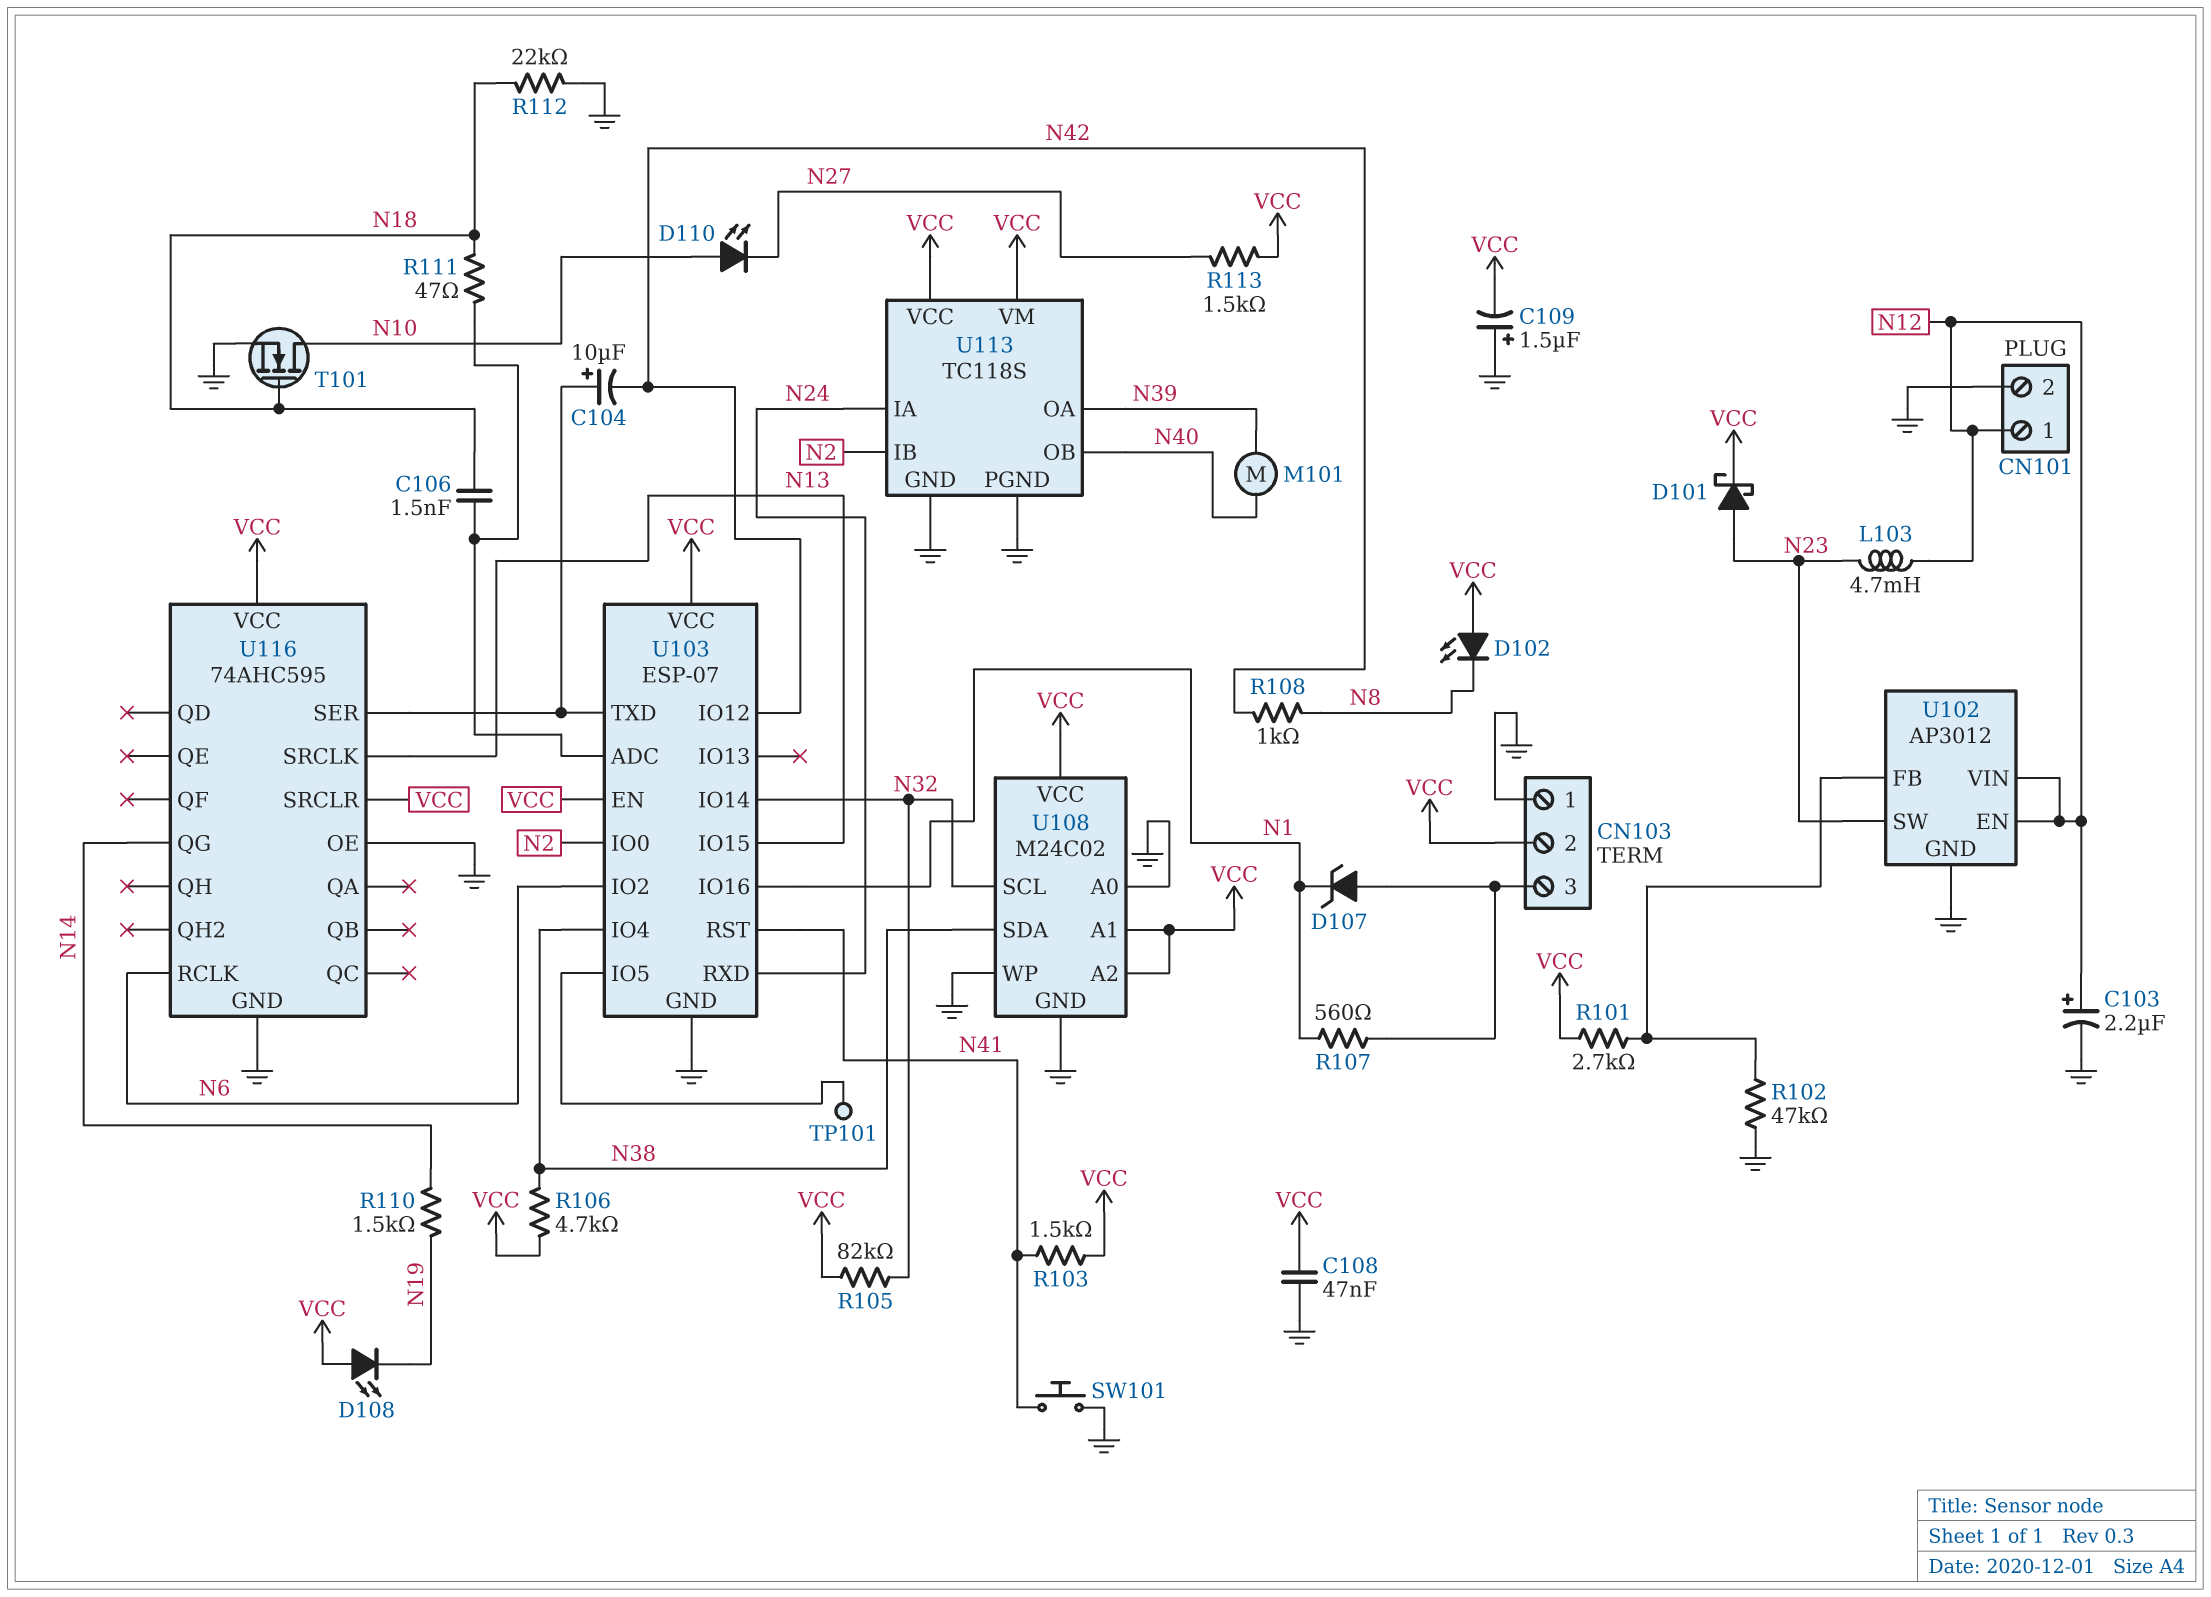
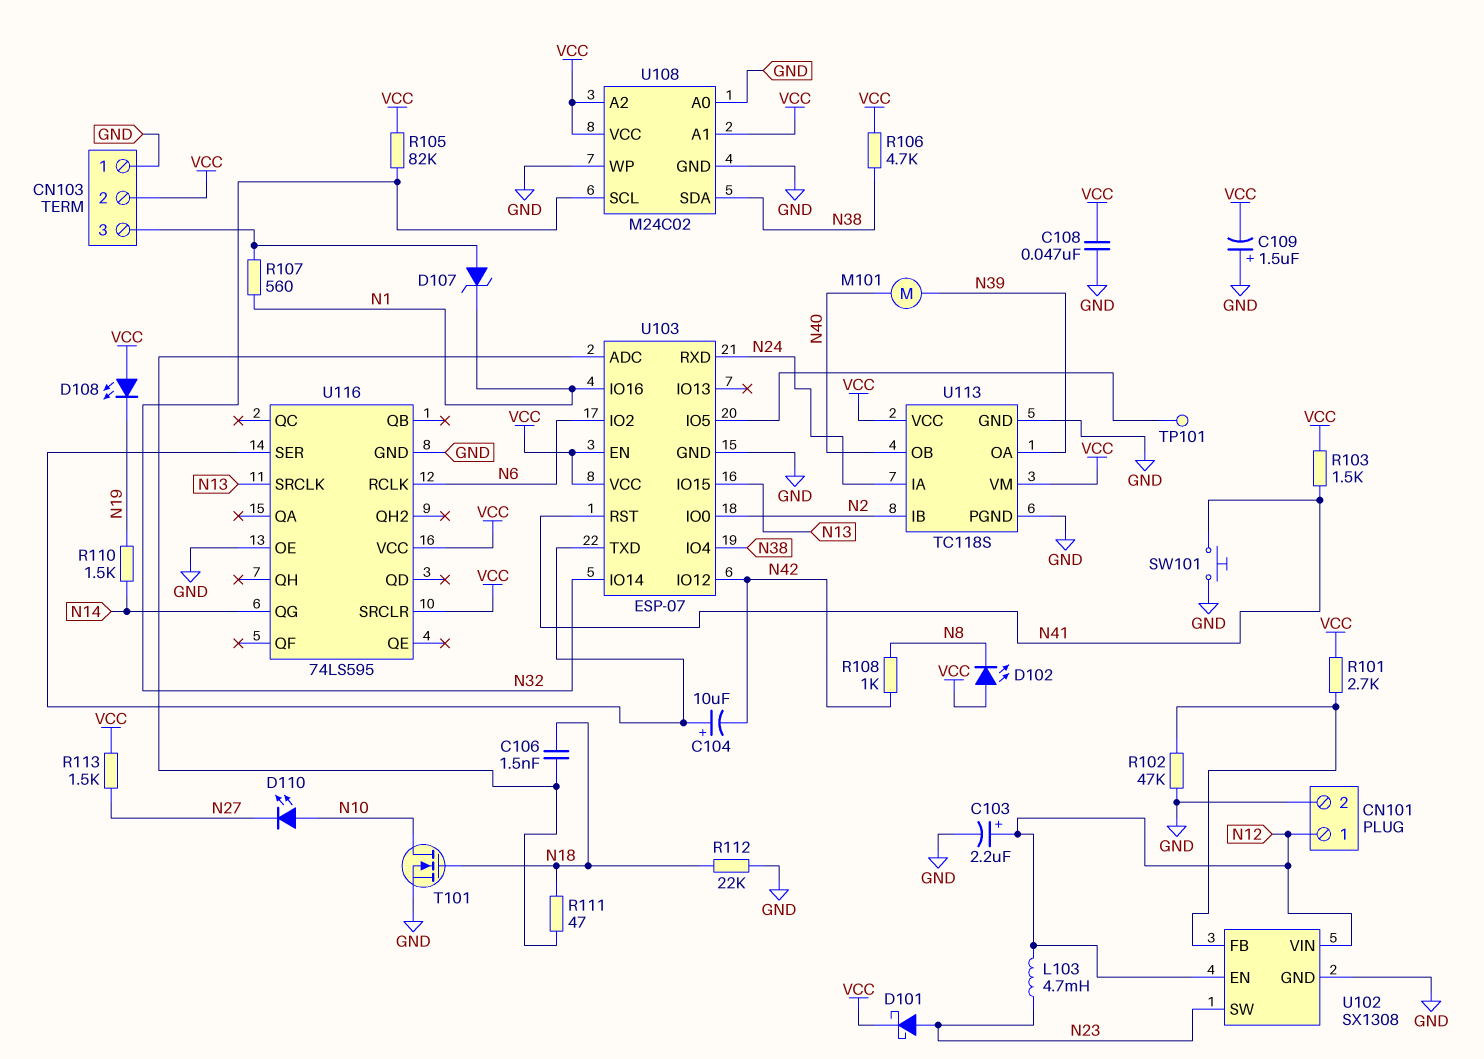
U102: AP3012 -> SX1308
U116: 74AHC595 -> 74LS595

